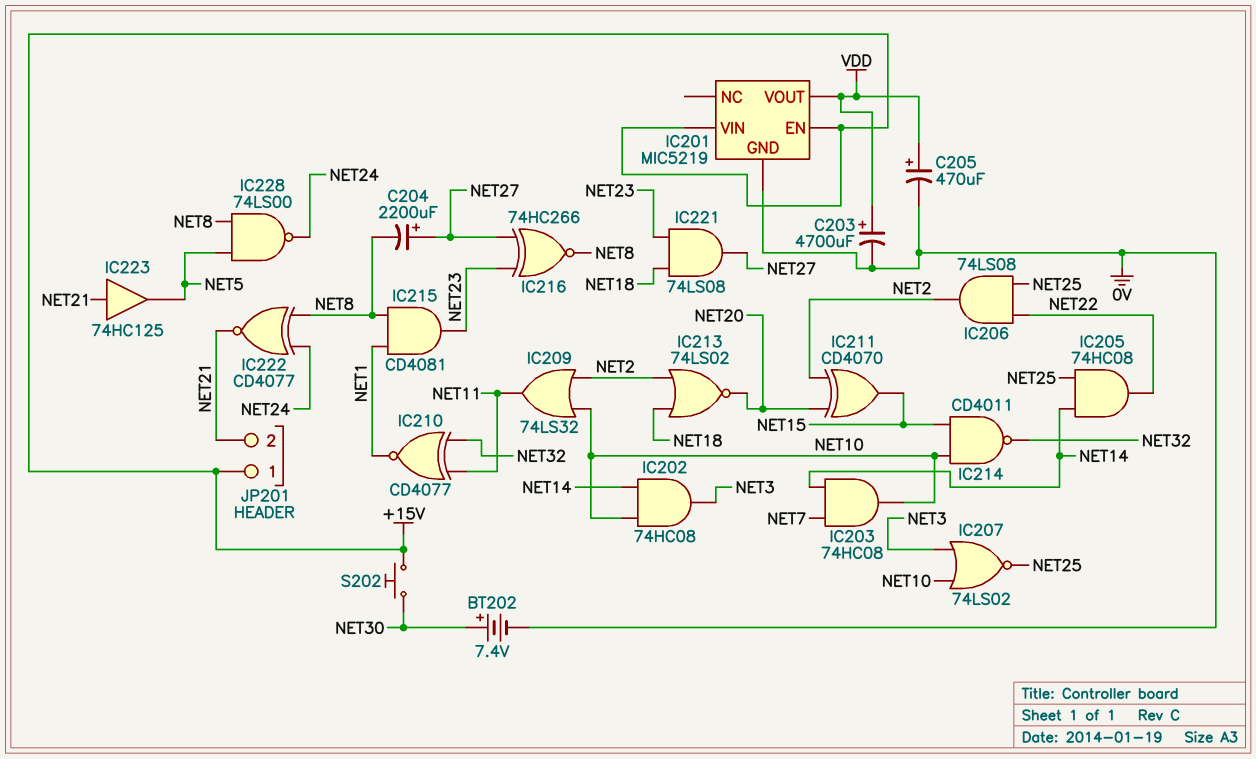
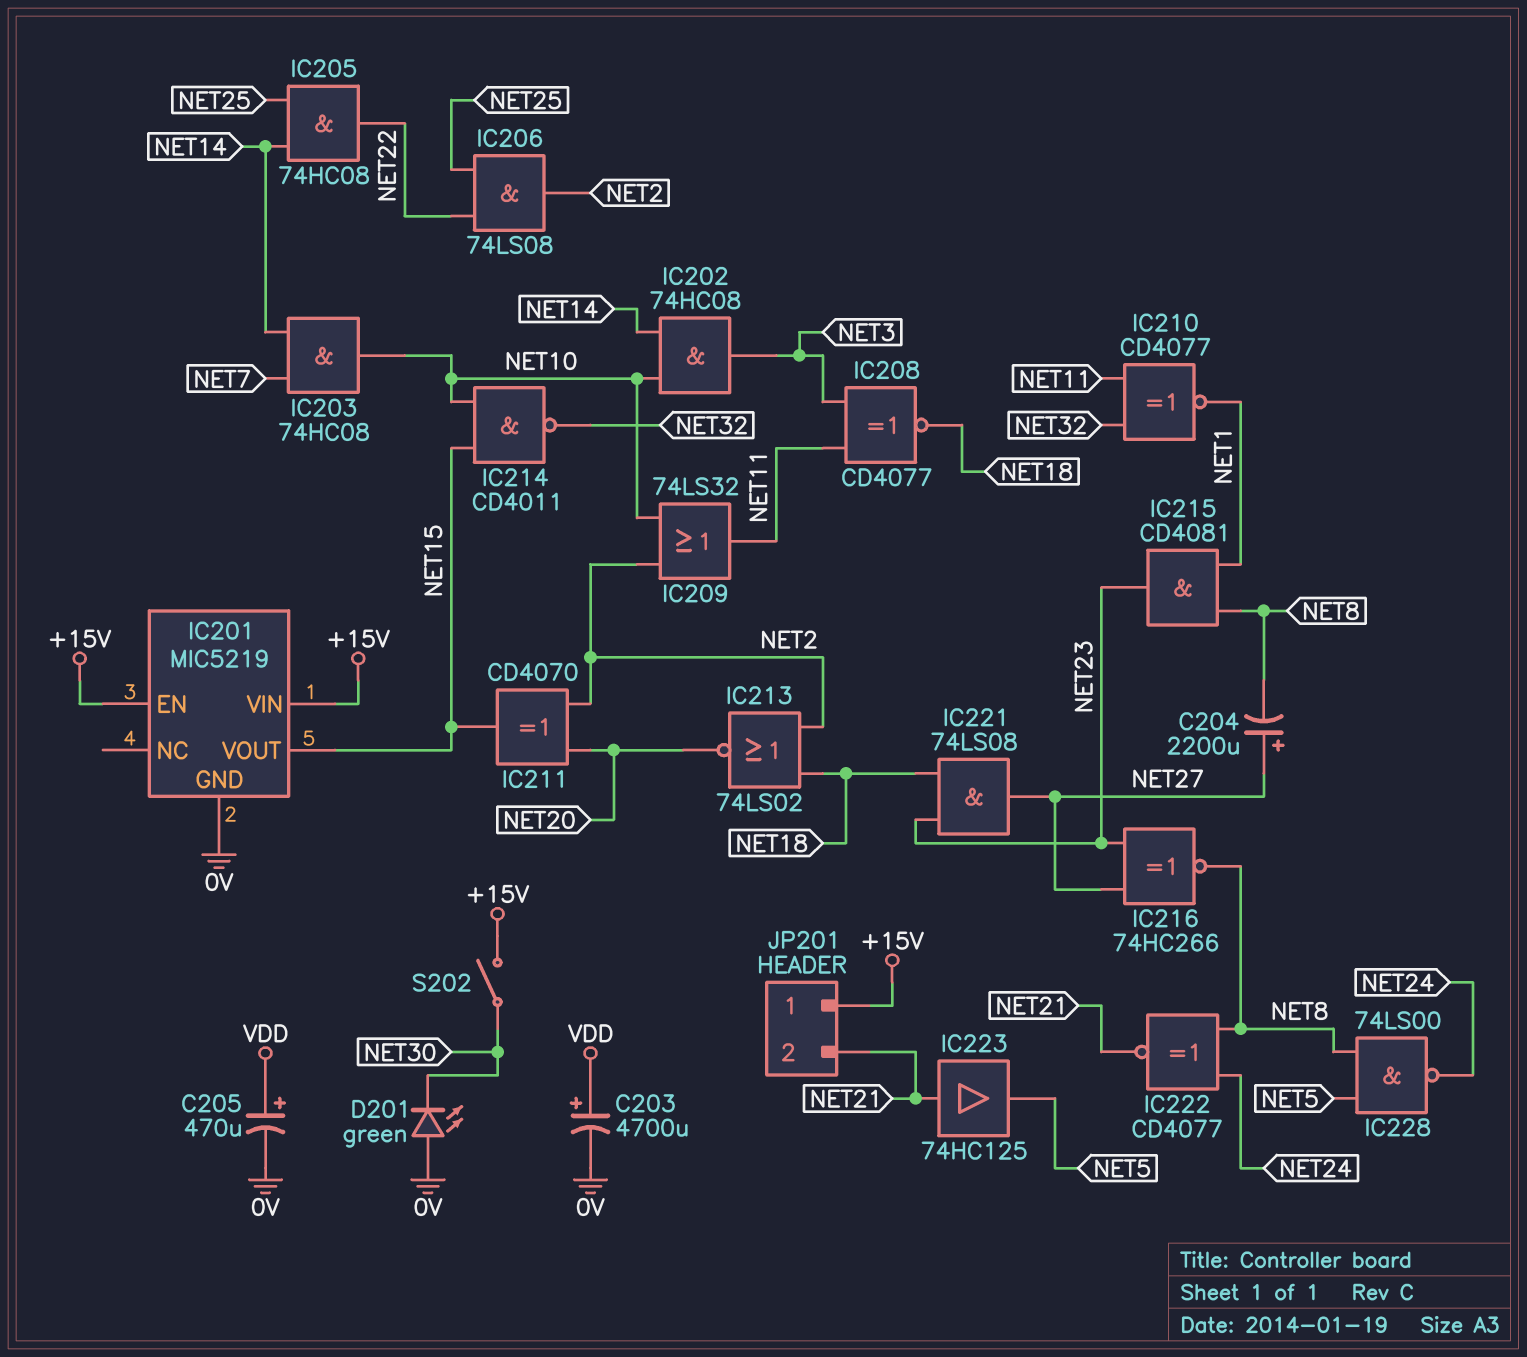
BT202: 7.4V (plus NET30, minus 0V) -> none
D201: none -> LED green (A 0V, K NET30)
IC201 pin VOUT: VDD -> NET15
IC207: NOR 74LS02 (in NET3, in NET10, out NET25) -> none
IC208: none -> XNOR CD4077 (in NET3, in NET11, out NET18)
S202: button (+15V, NET30) -> switch (+15V, NET30)

